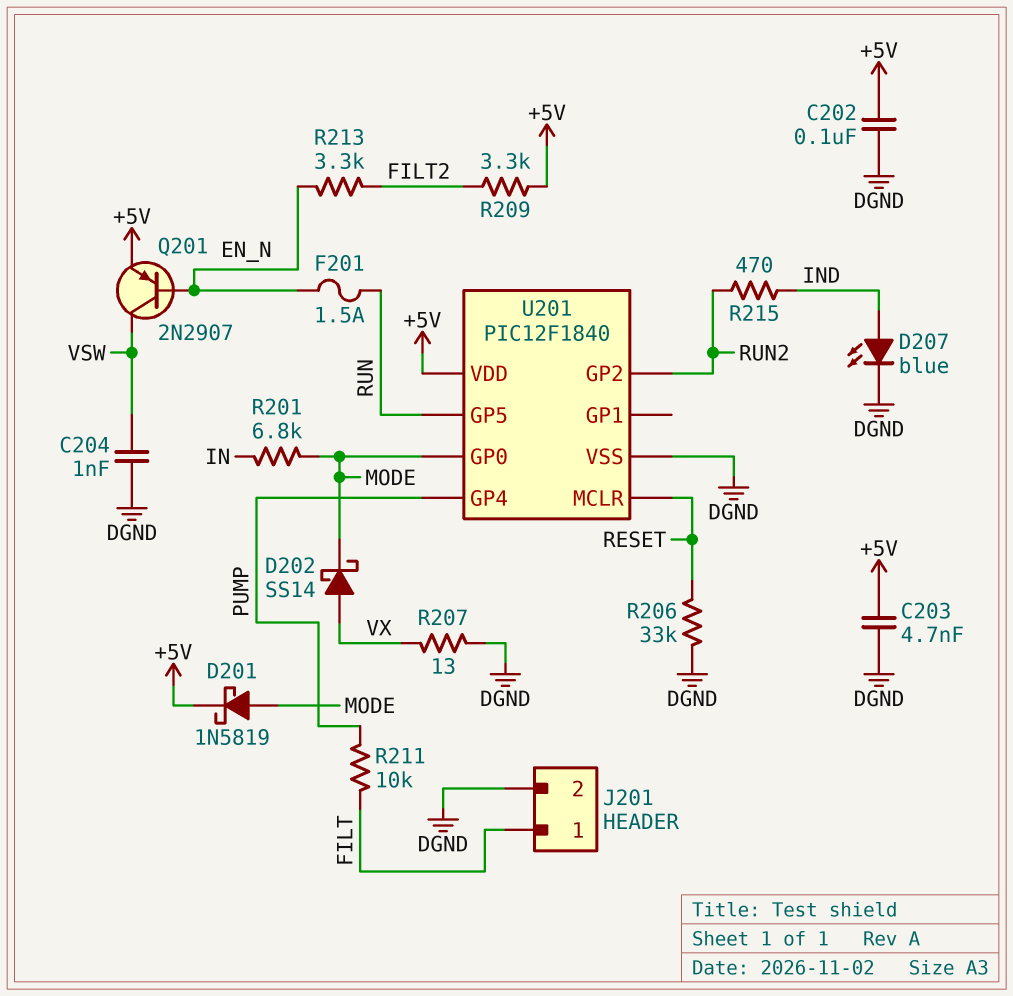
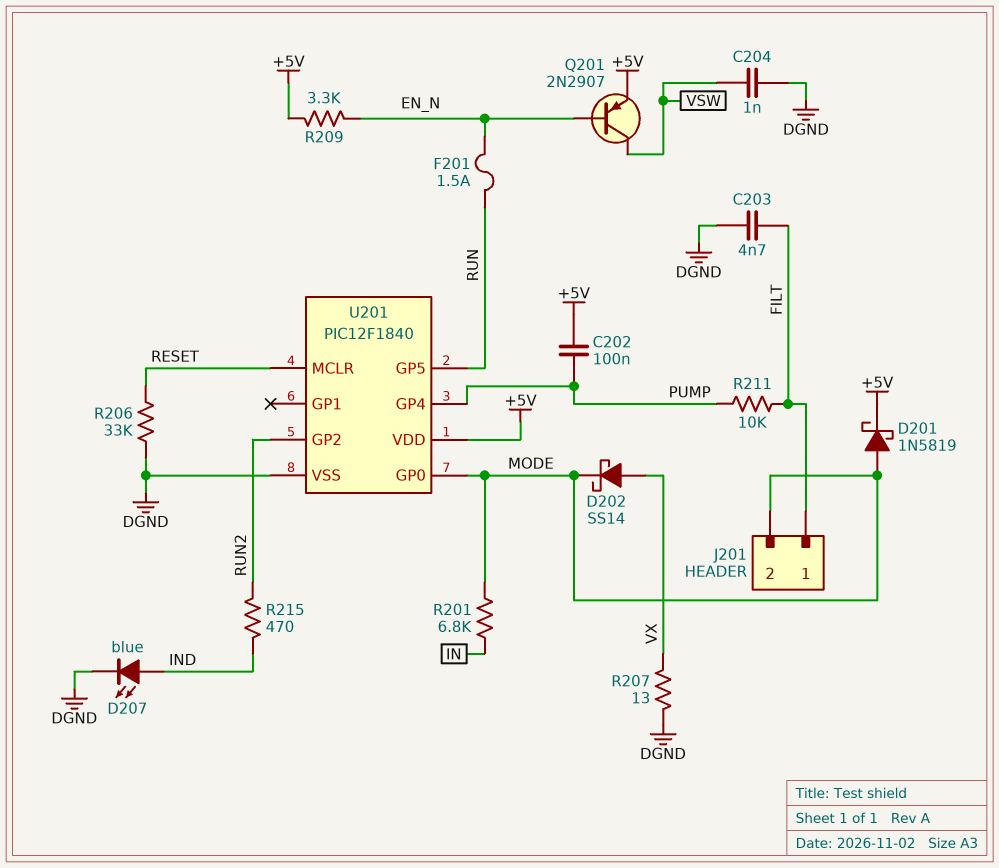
C202: 100nF (+5V, DGND) -> 100nF (+5V, PUMP)
C203: 4.7nF (+5V, DGND) -> 4.7nF (DGND, FILT)
J201 pin 2: DGND -> MODE
R209: 3.3k (+5V, FILT2) -> 3.3k (+5V, EN_N)
R213: 3.3k (EN_N, FILT2) -> none

